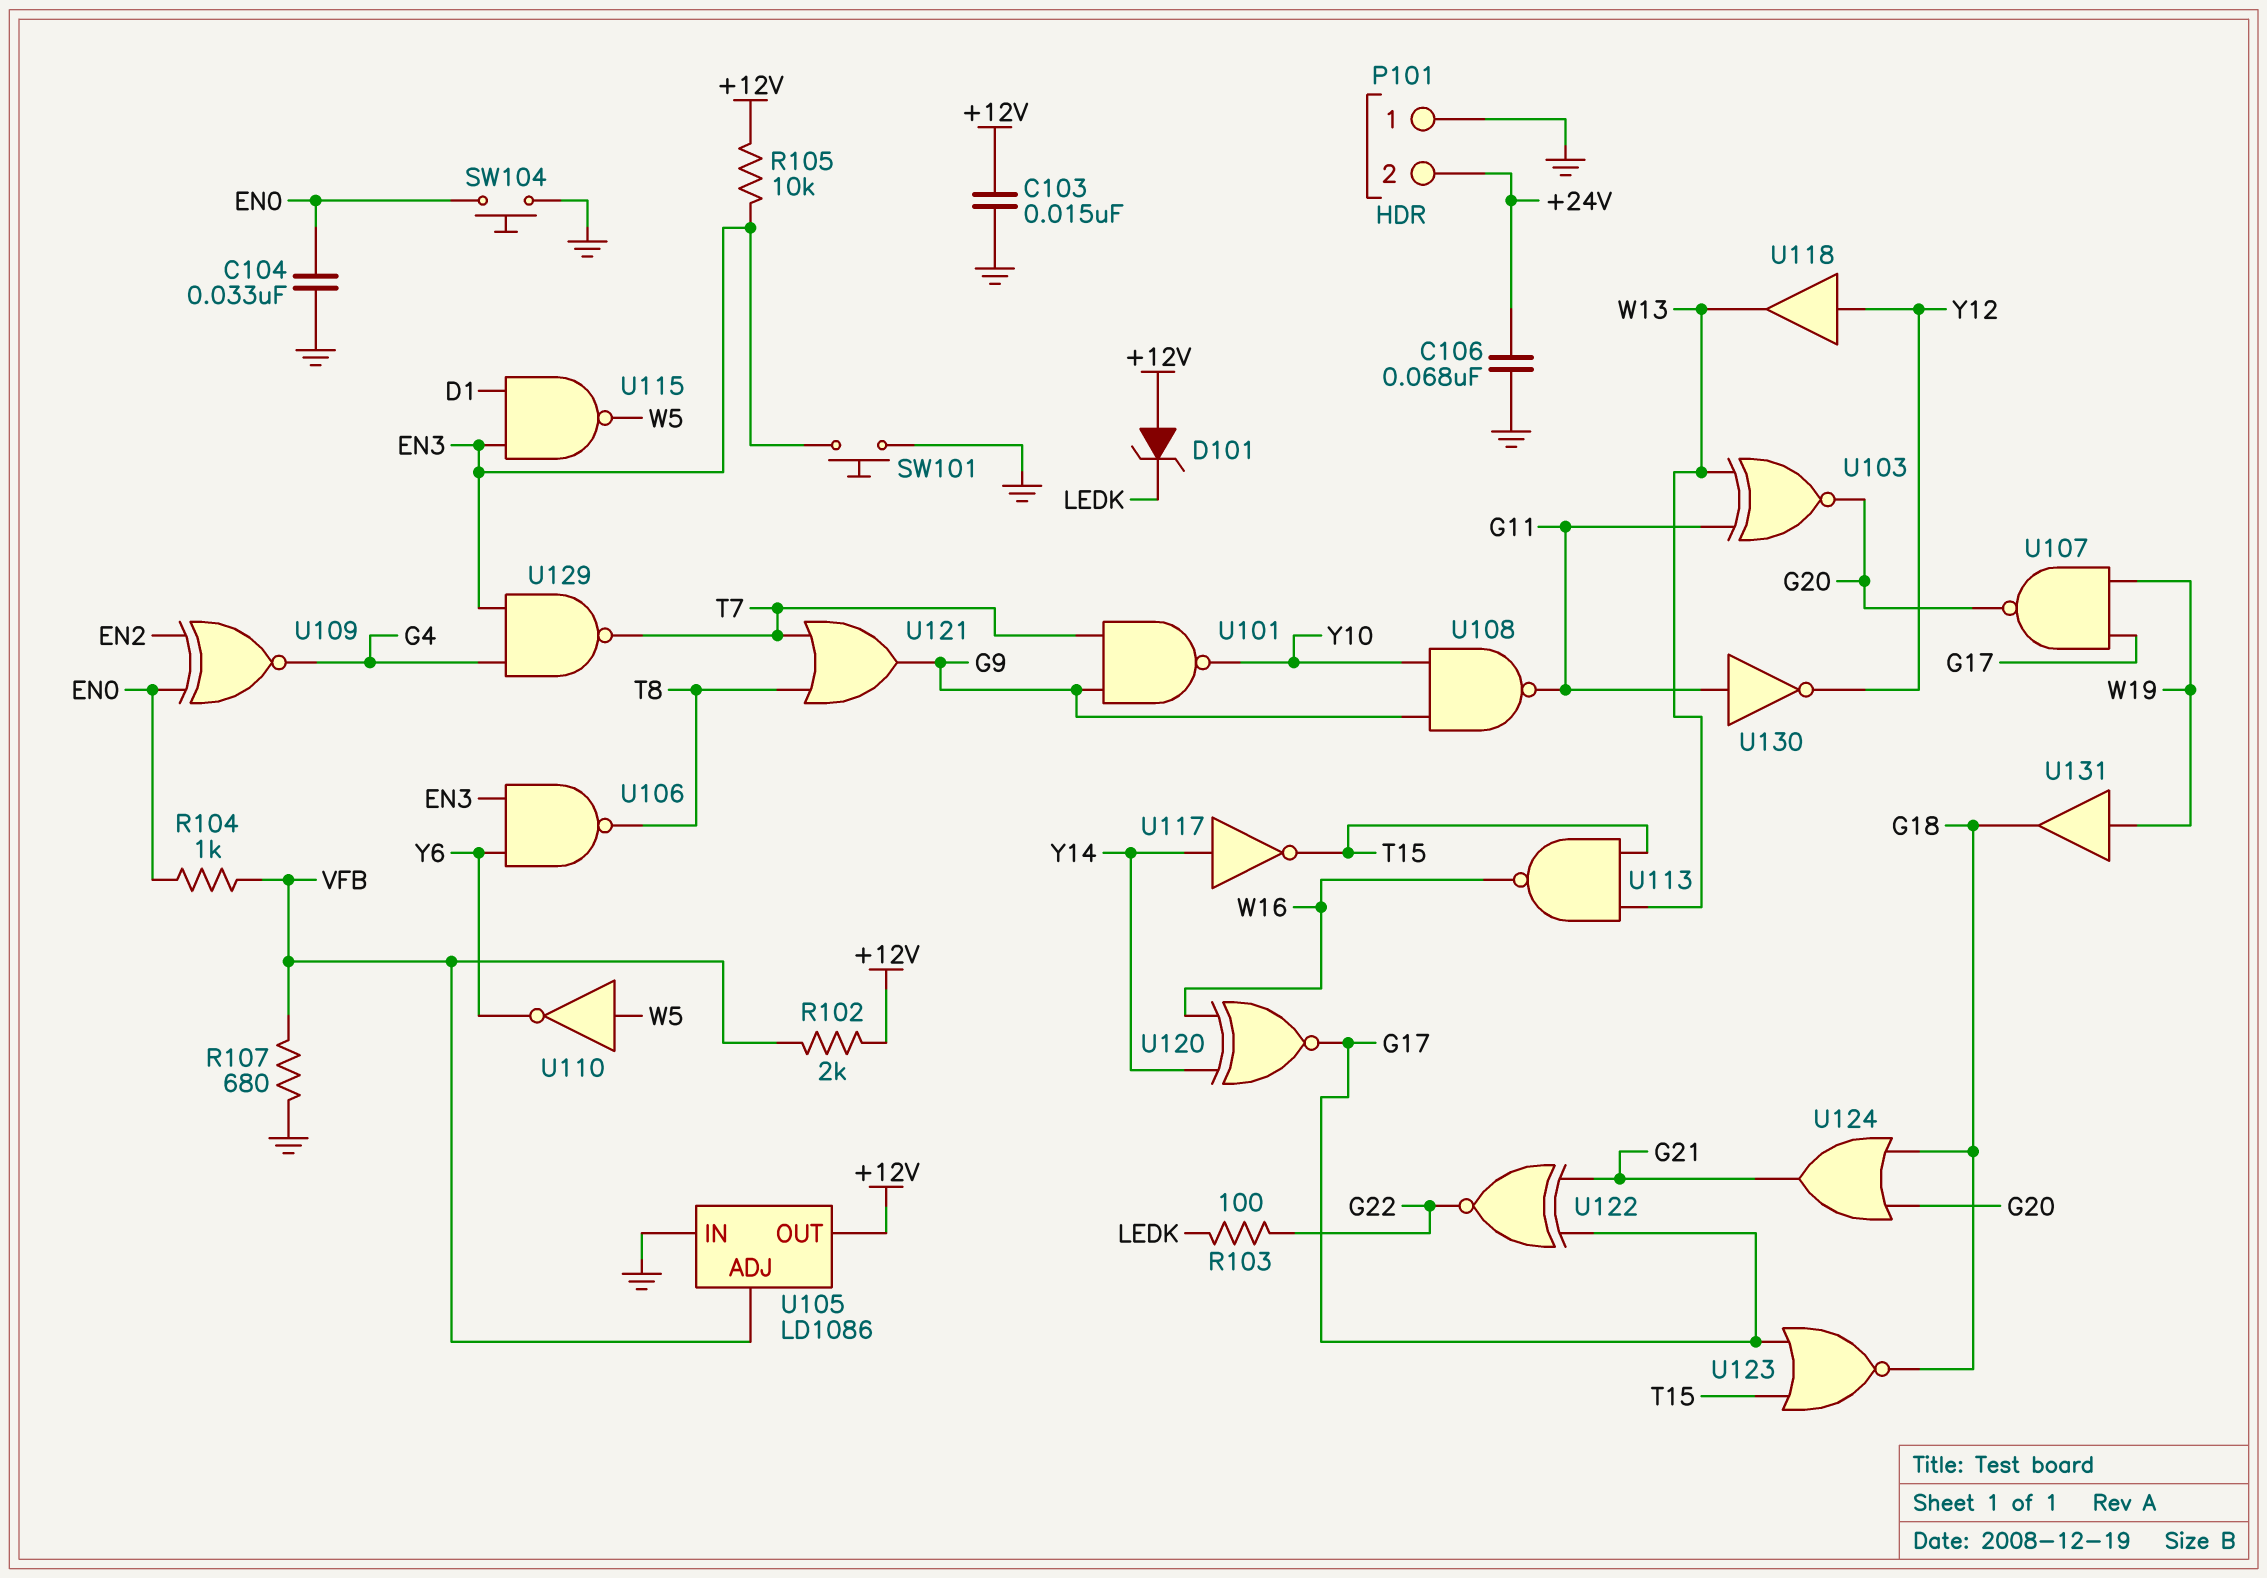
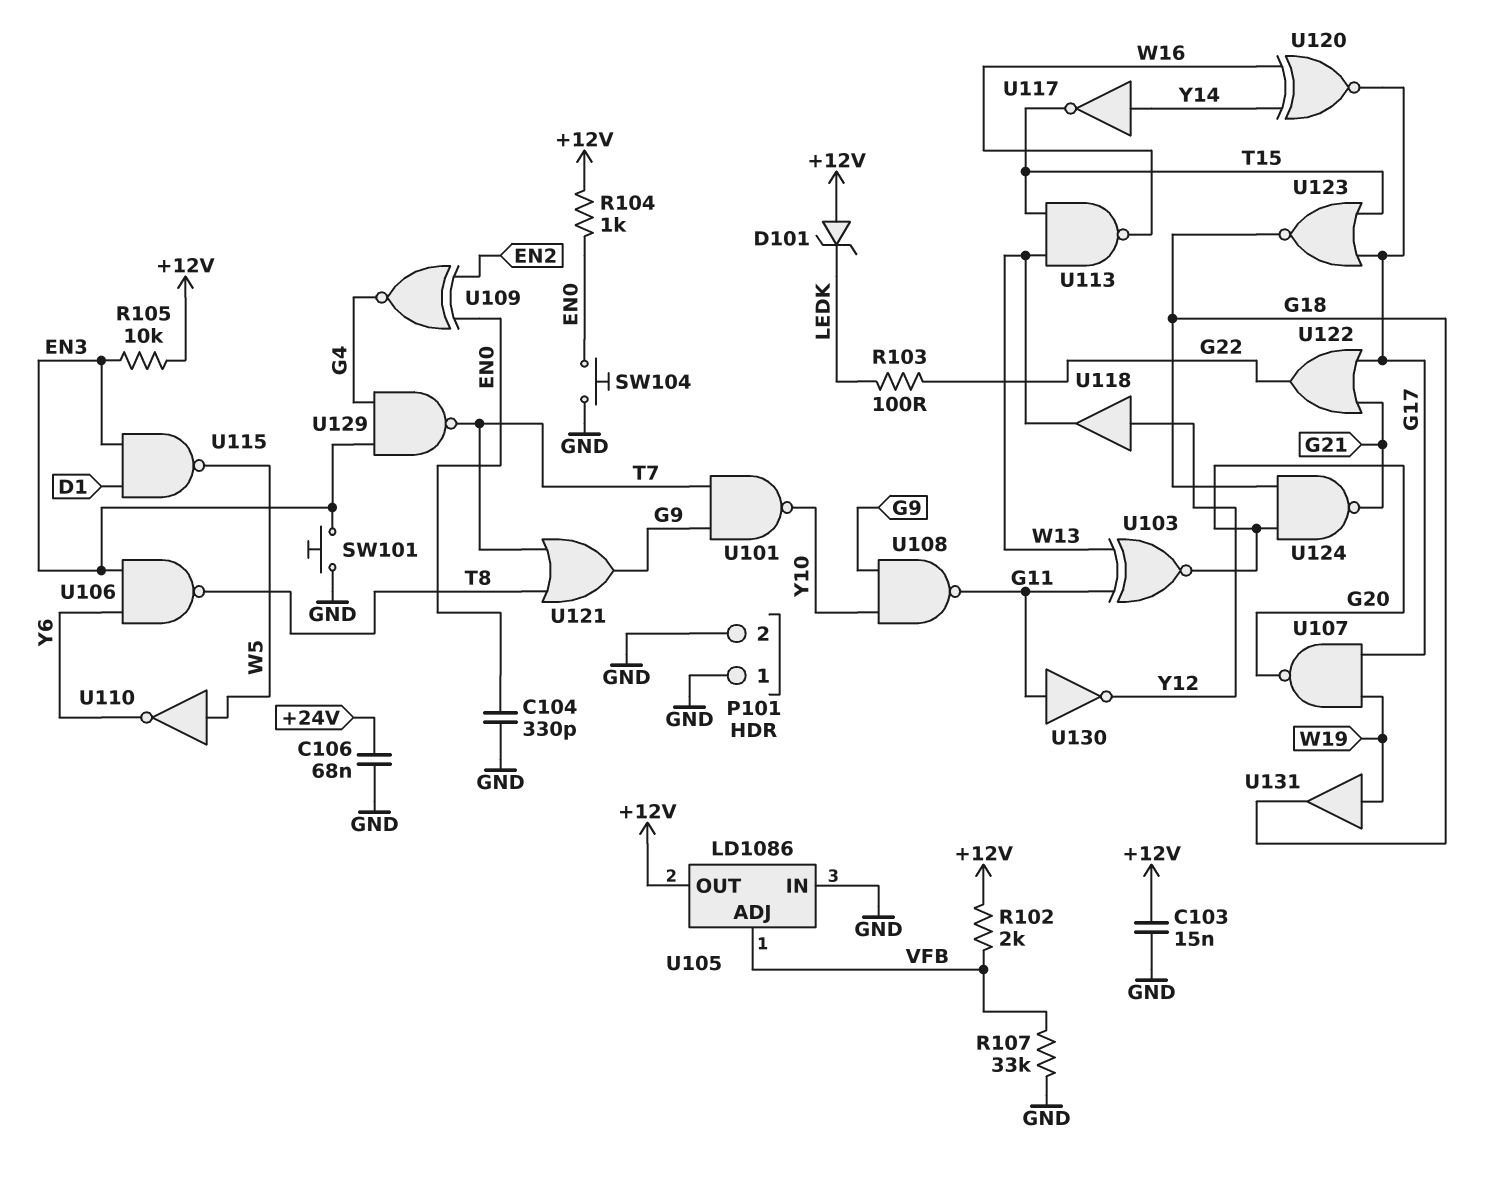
C104: 33nF (EN0, GND) -> 330pF (EN0, GND)
P101 pin 2: +24V -> GND
R104: 1k (EN0, VFB) -> 1k (+12V, EN0)
R107: 680 (GND, VFB) -> 33k (GND, VFB)
U122: XNOR (in G17, in G21, out G22) -> OR (in G17, in G21, out G22)
U124: OR (in G18, in G20, out G21) -> NAND (in G18, in G20, out G21)

